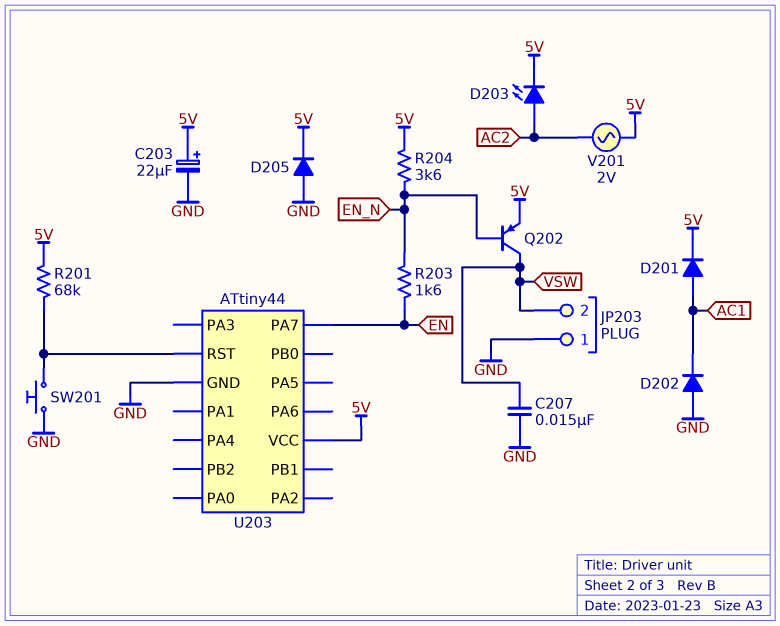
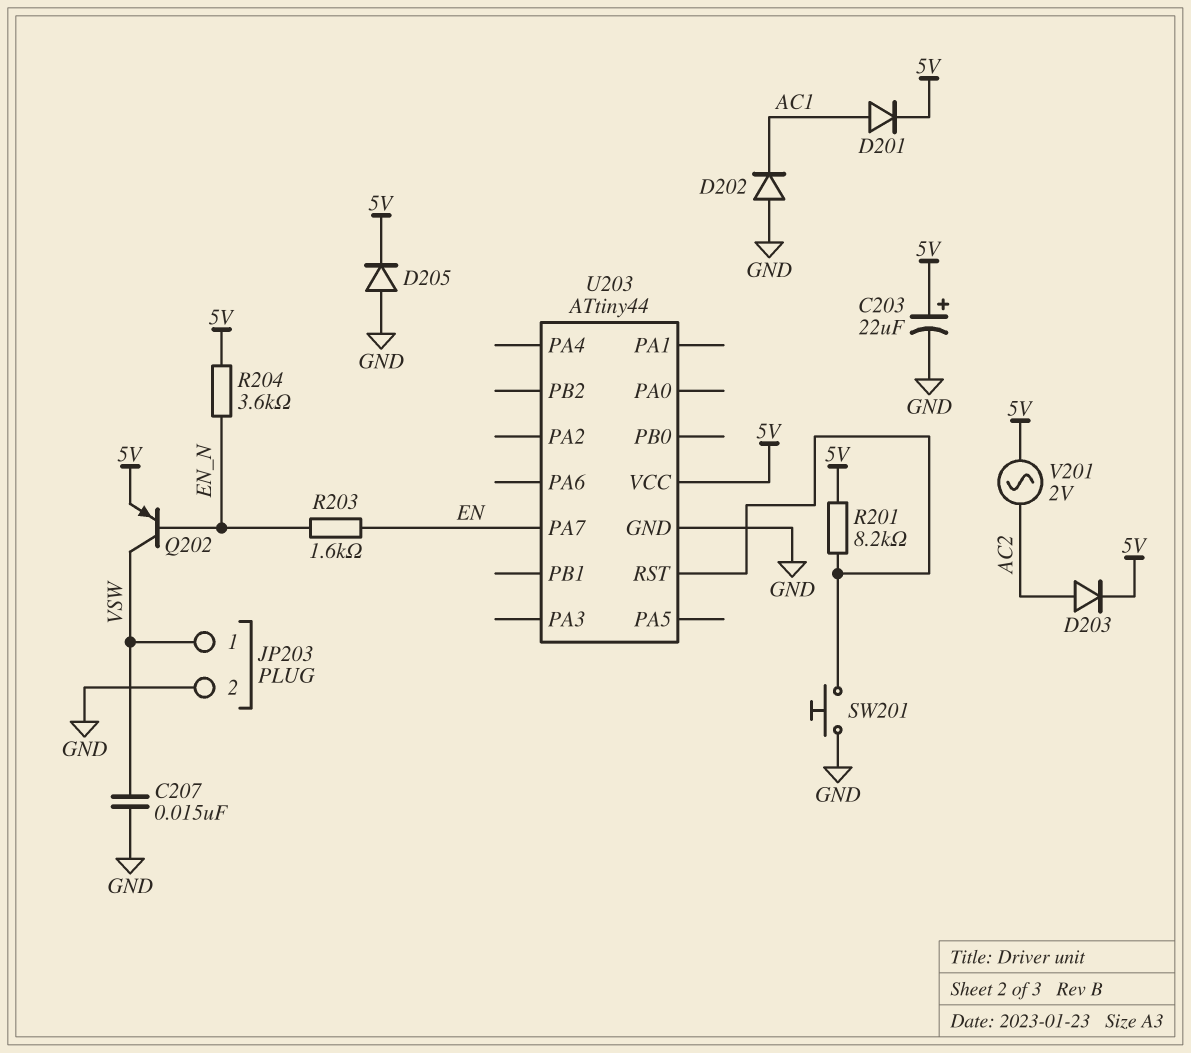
D203: LED (A AC2, K 5V) -> diode (A AC2, K 5V)
JP203 pin 1: GND -> VSW
JP203 pin 2: VSW -> GND
R201: 68k (5V, U203/RST) -> 8.2k (5V, U203/RST)

